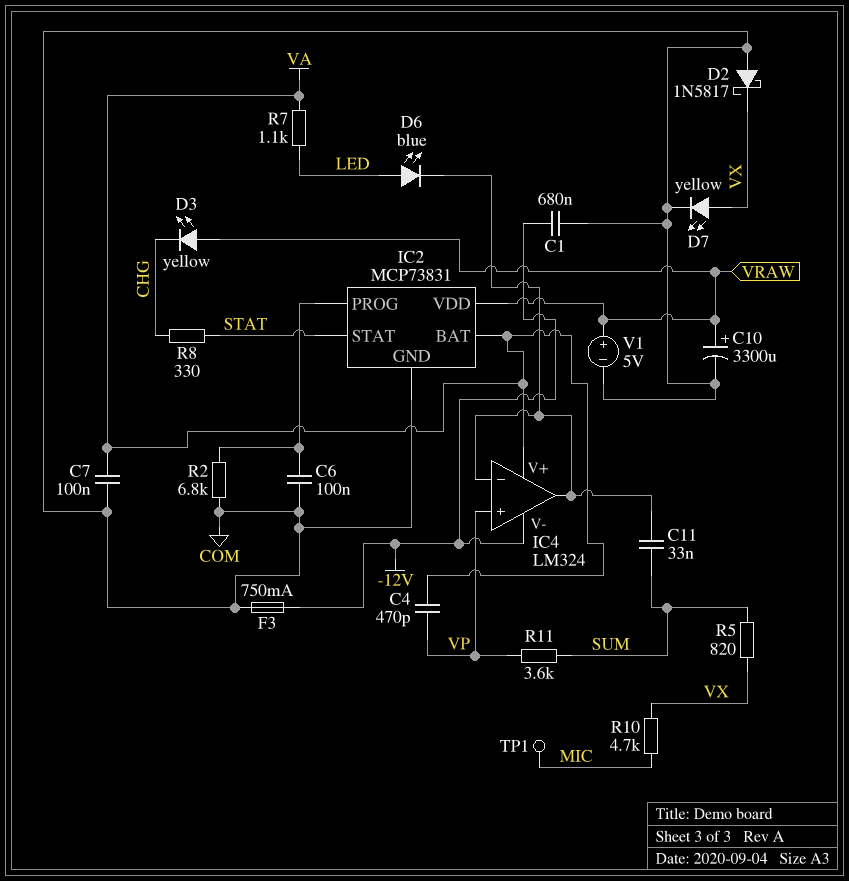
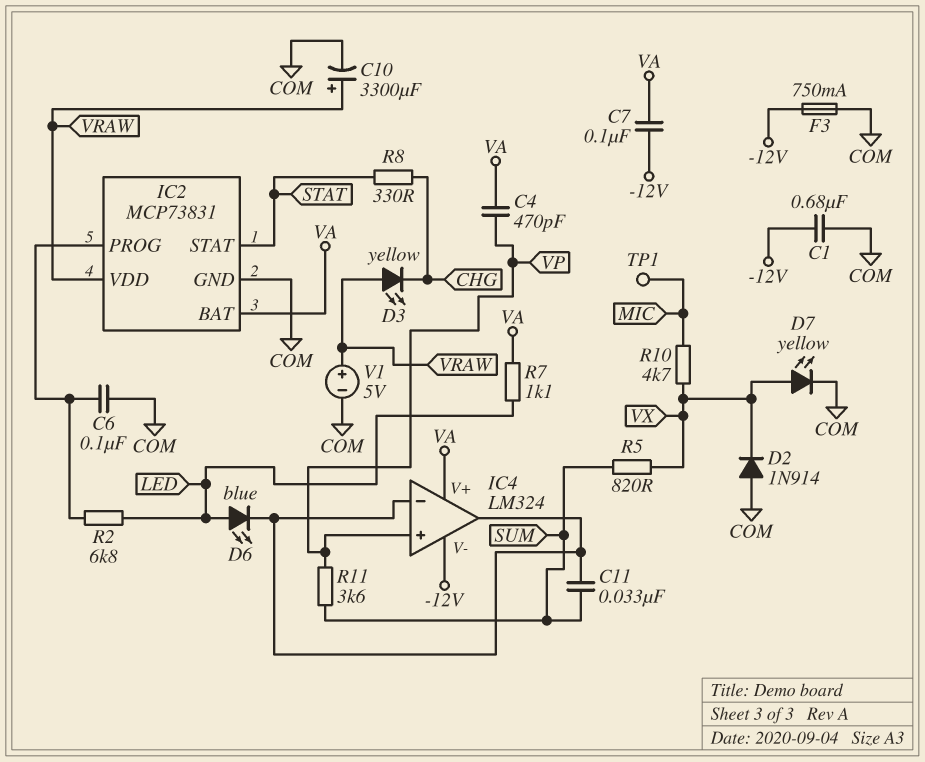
C7: 100nF (COM, VA) -> 100nF (-12V, VA)
D2: schottky 1N5817 (A COM, K VX) -> diode 1N914 (A COM, K VX)
R2: 6.8k (COM, IC2/PROG) -> 6.8k (IC2/PROG, LED)

